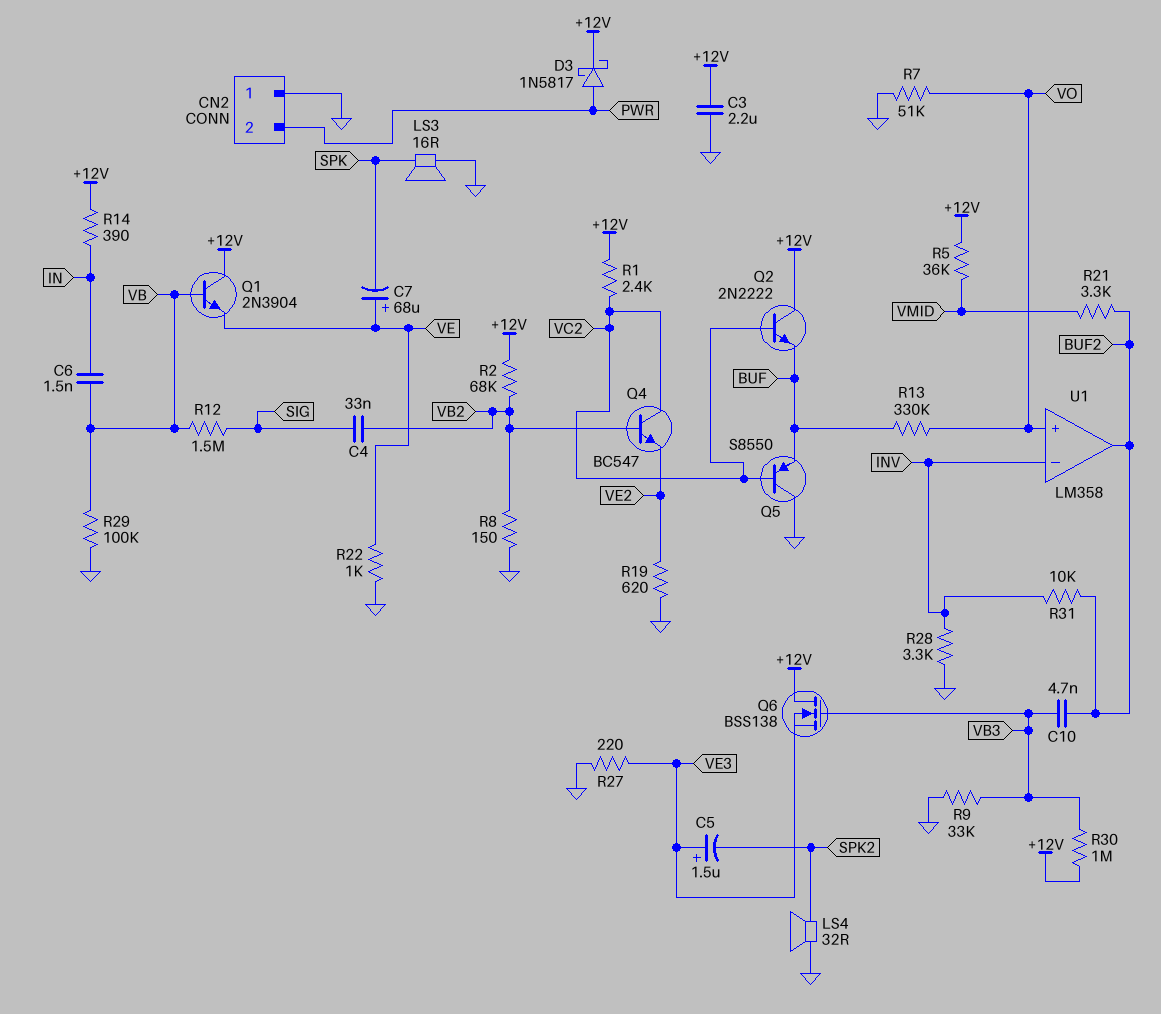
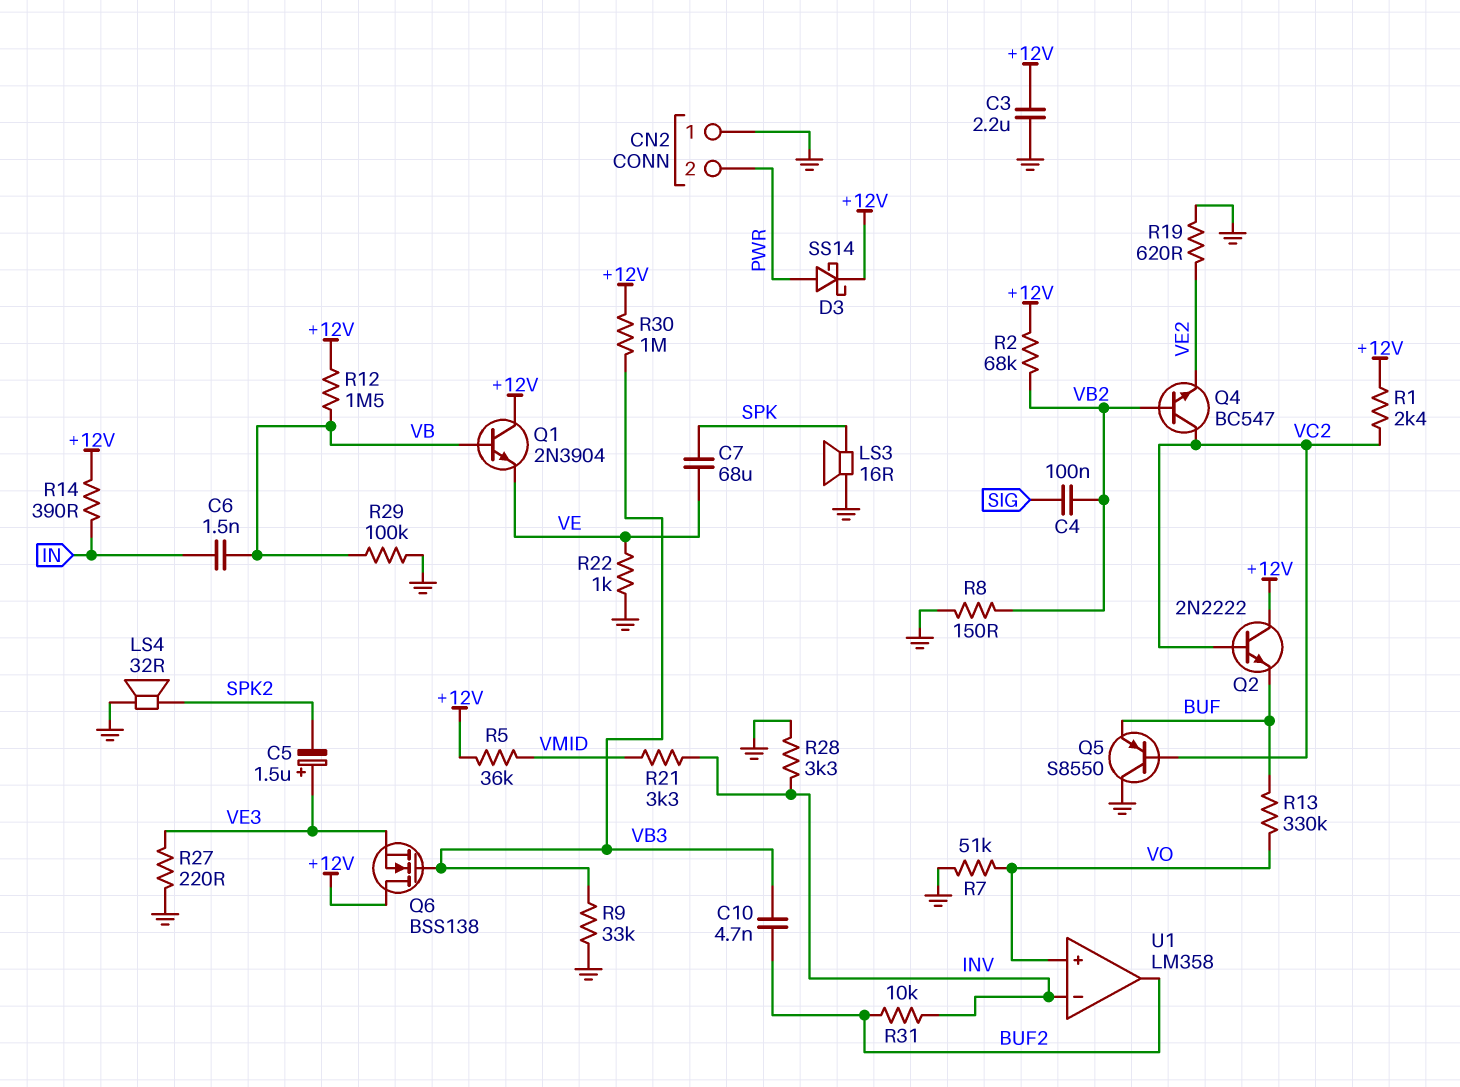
C4: 33nF (SIG, VB2) -> 100nF (SIG, VB2)
C7: 68uF (plus VE, minus SPK) -> 68uF (SPK, VE)
D3: schottky 1N5817 (A PWR, K +12V) -> schottky SS14 (A PWR, K +12V)
R12: 1.5M (SIG, VB) -> 1.5M (+12V, VB)
R21: 3.3k (BUF2, VMID) -> 3.3k (INV, VMID)

